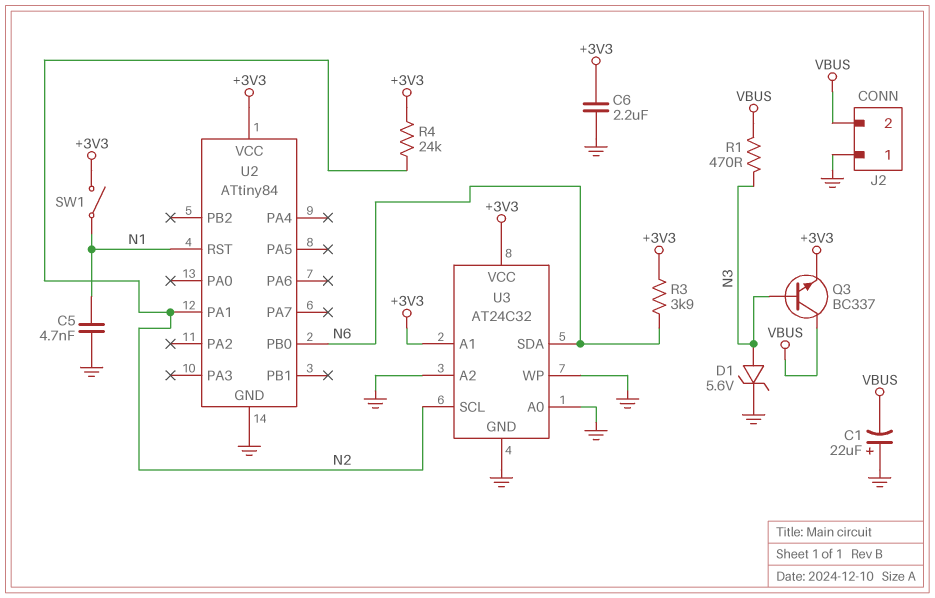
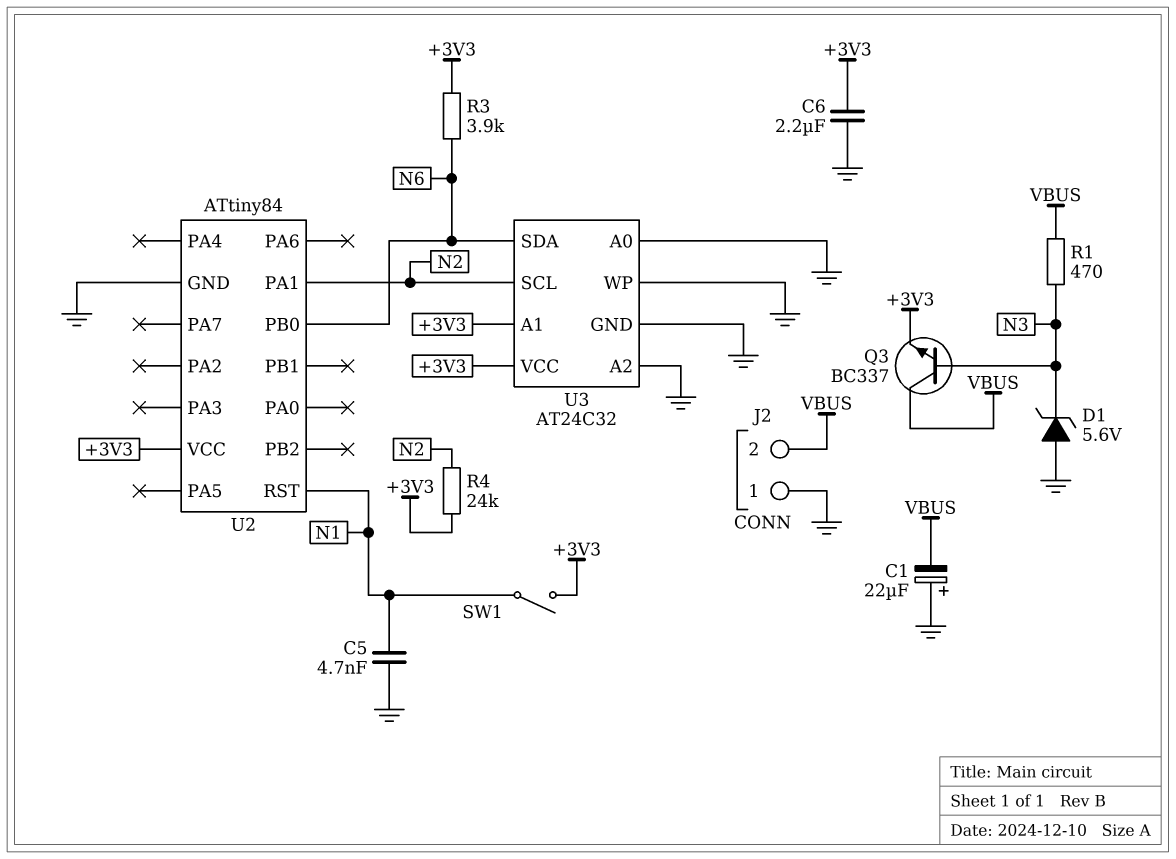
D1: zener 5.6V (A N3, K GND) -> zener 5.6V (A GND, K N3)

